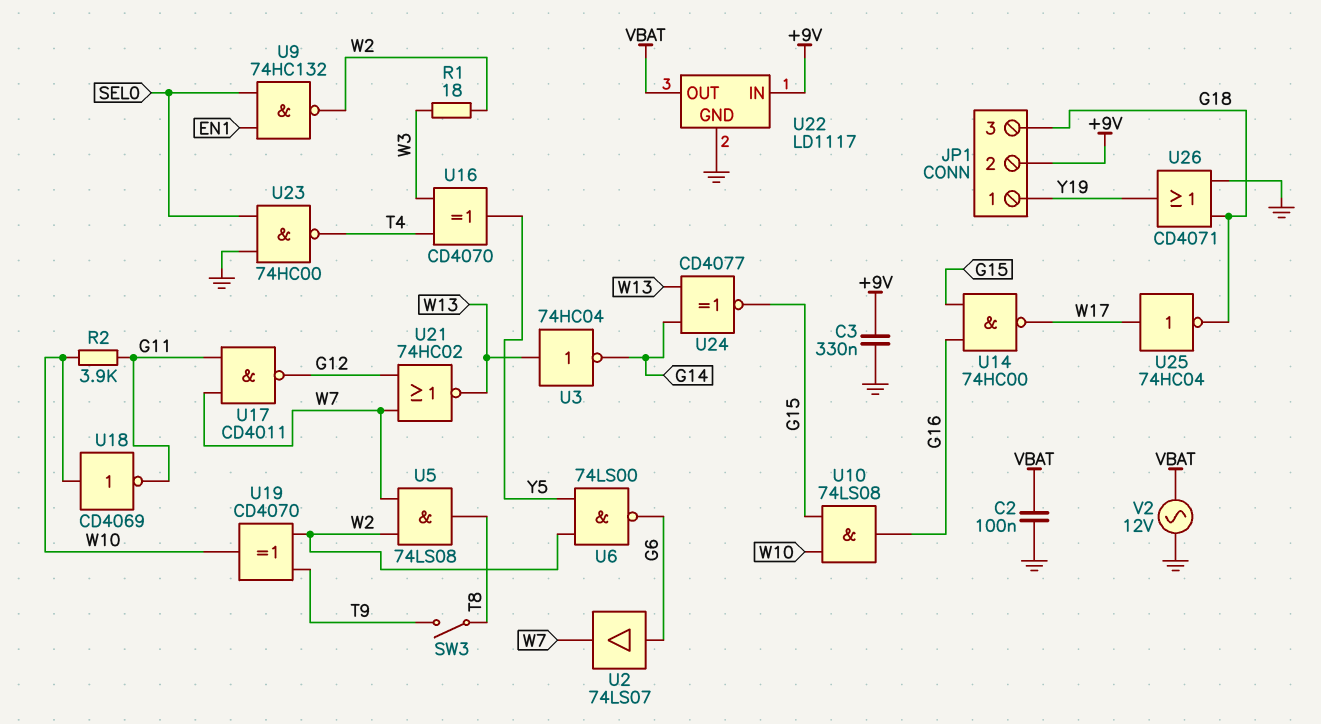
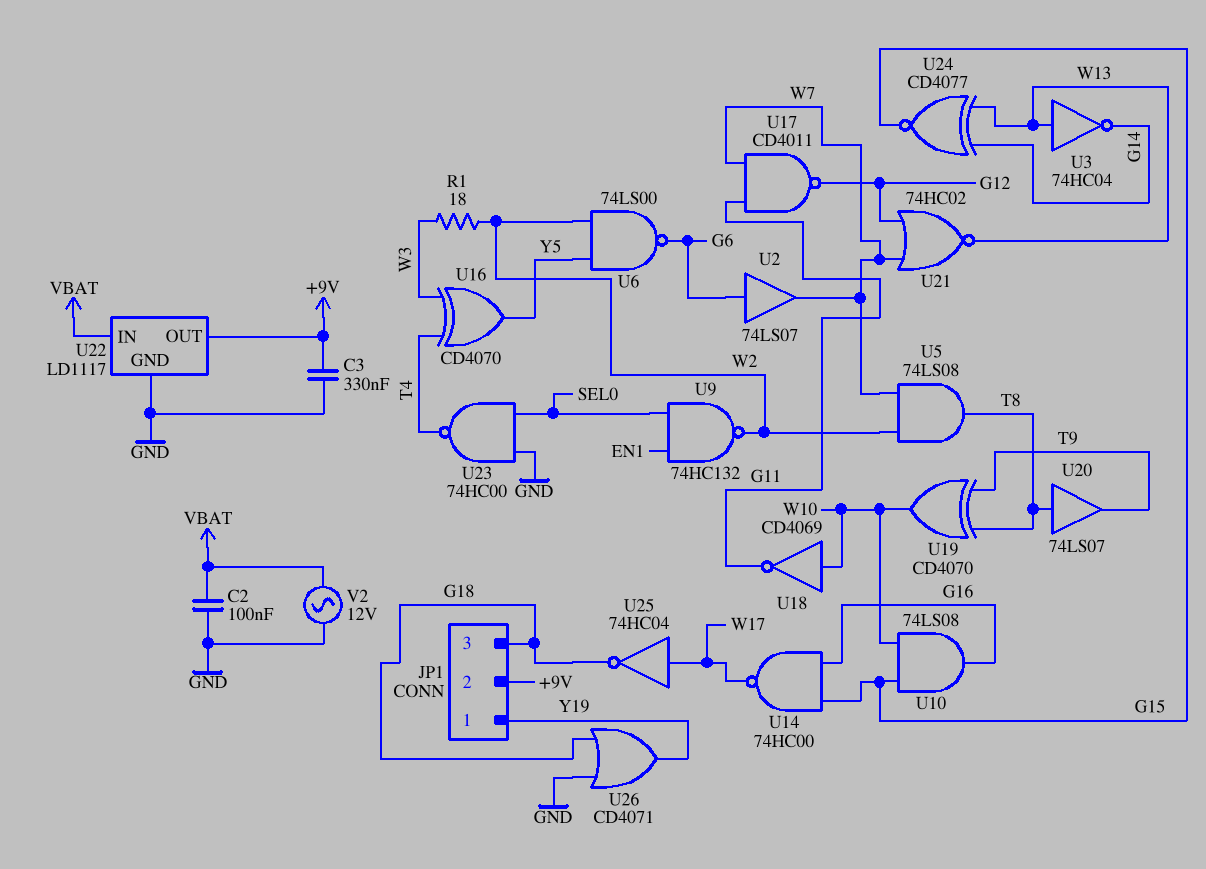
R2: 3.9k (G11, W10) -> none
SW3: switch (T8, T9) -> none
U19: XOR CD4070 (in T9, in W2, out W10) -> XOR CD4070 (in T8, in T9, out W10)
U20: none -> buffer 74LS07 (in T8, out T9)
U22 pin IN: +9V -> VBAT
U22 pin OUT: VBAT -> +9V

